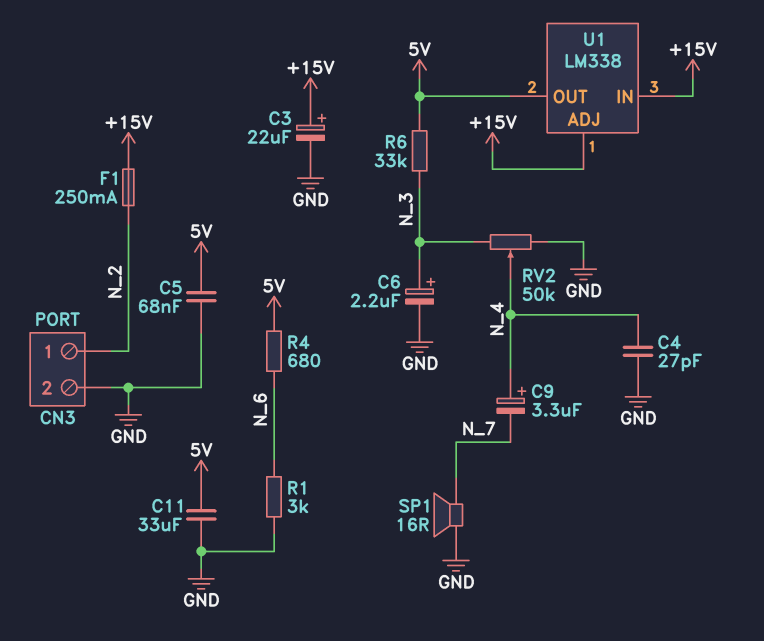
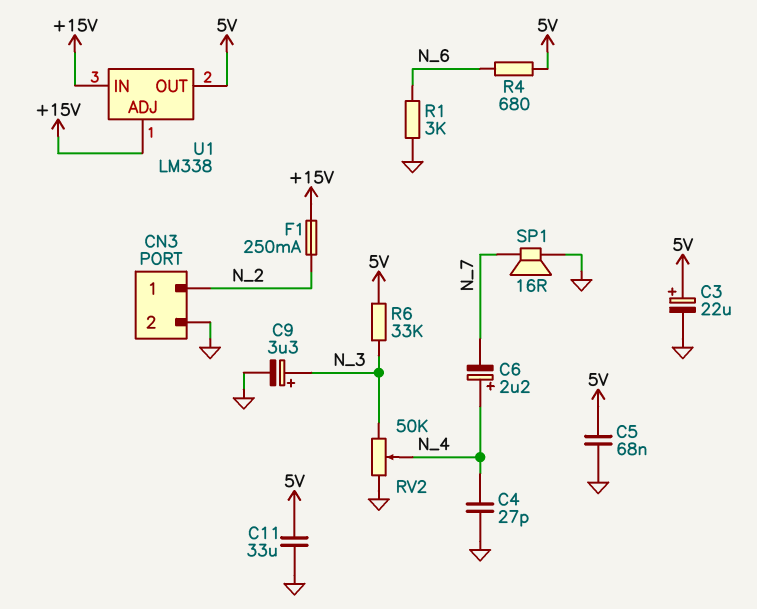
C3: 22uF (plus +15V, minus GND) -> 22uF (plus 5V, minus GND)
C6: 2.2uF (plus N_3, minus GND) -> 2.2uF (plus N_4, minus N_7)
C9: 3.3uF (plus N_4, minus N_7) -> 3.3uF (plus N_3, minus GND)

